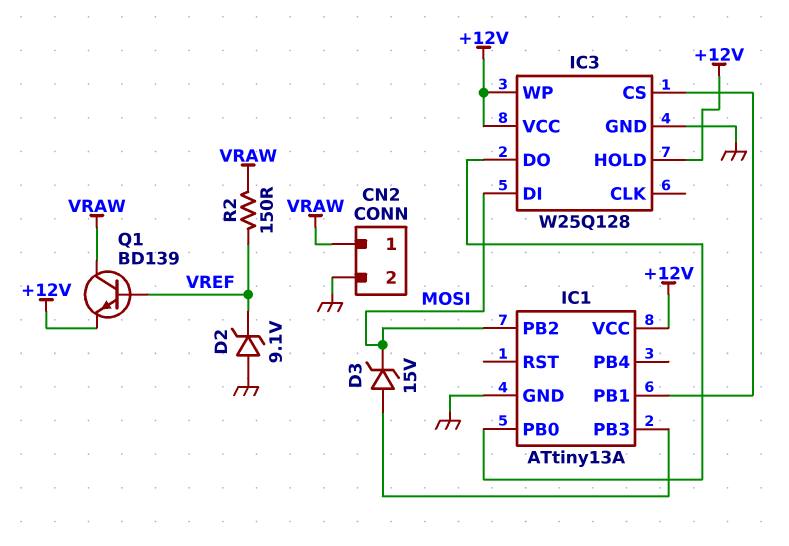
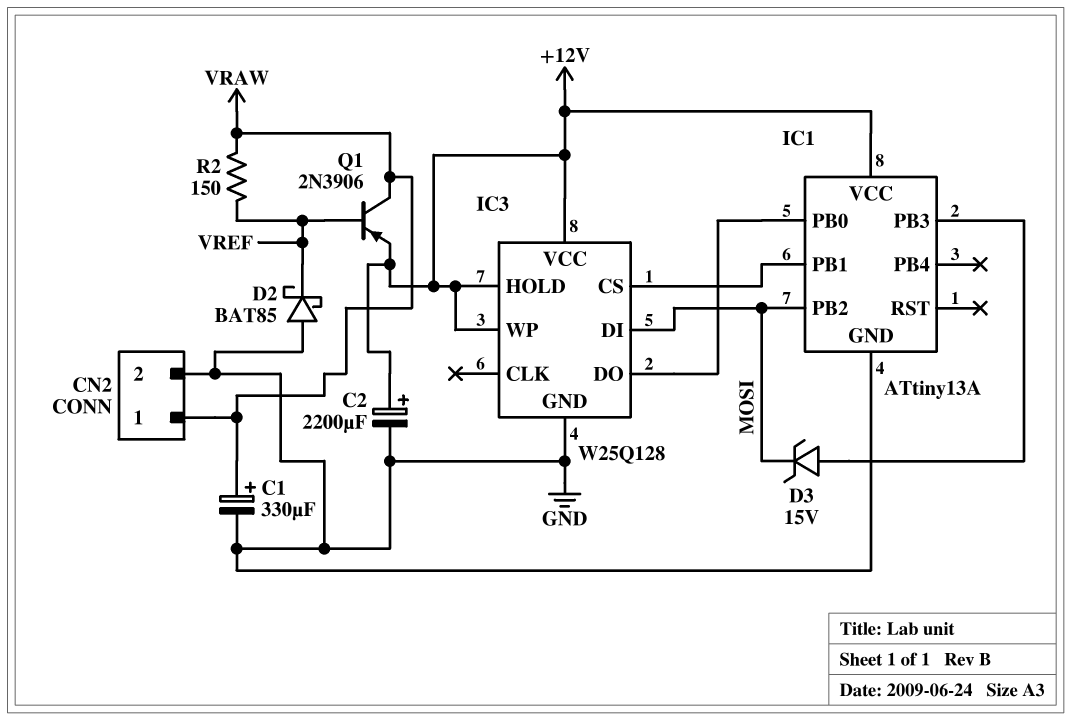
C1: none -> 330uF (plus VRAW, minus GND)
C2: none -> 2200uF (plus +12V, minus GND)
D2: zener 9.1V (A GND, K VREF) -> schottky BAT85 (A GND, K VREF)
Q1: NPN BD139 (B VREF, C VRAW, E +12V) -> PNP 2N3906 (B VREF, C VRAW, E +12V)

